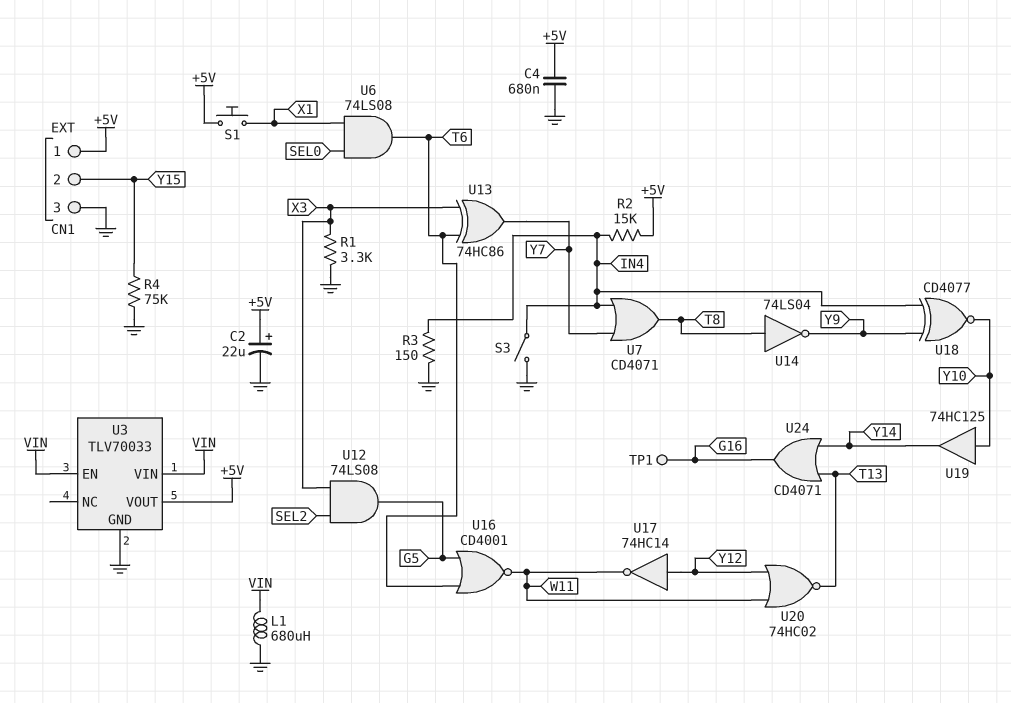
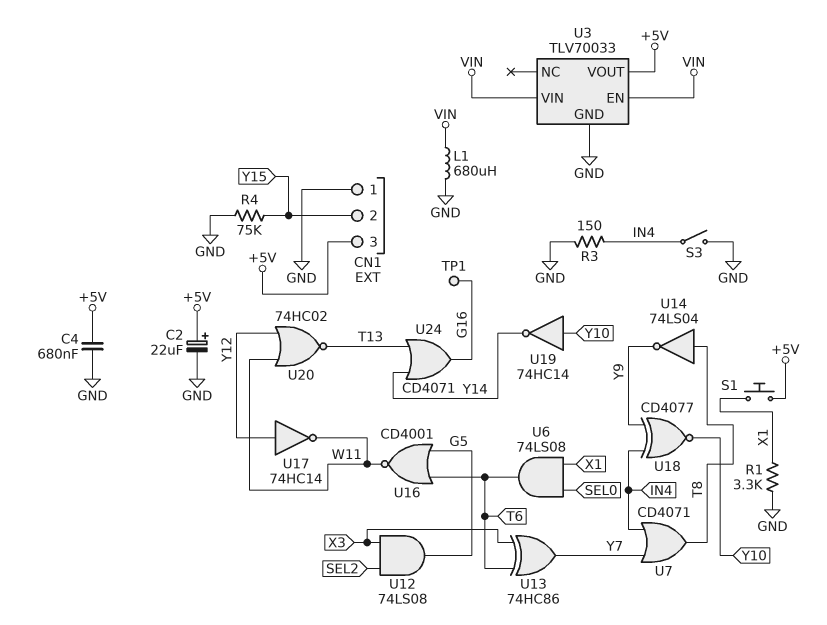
CN1 pin 1: +5V -> GND
CN1 pin 3: GND -> +5V
R1: 3.3k (GND, X3) -> 3.3k (GND, X1)
R2: 15k (+5V, IN4) -> none
U19: buffer 74HC125 (in Y10, out Y14) -> NOT 74HC14 (in Y10, out Y14)

